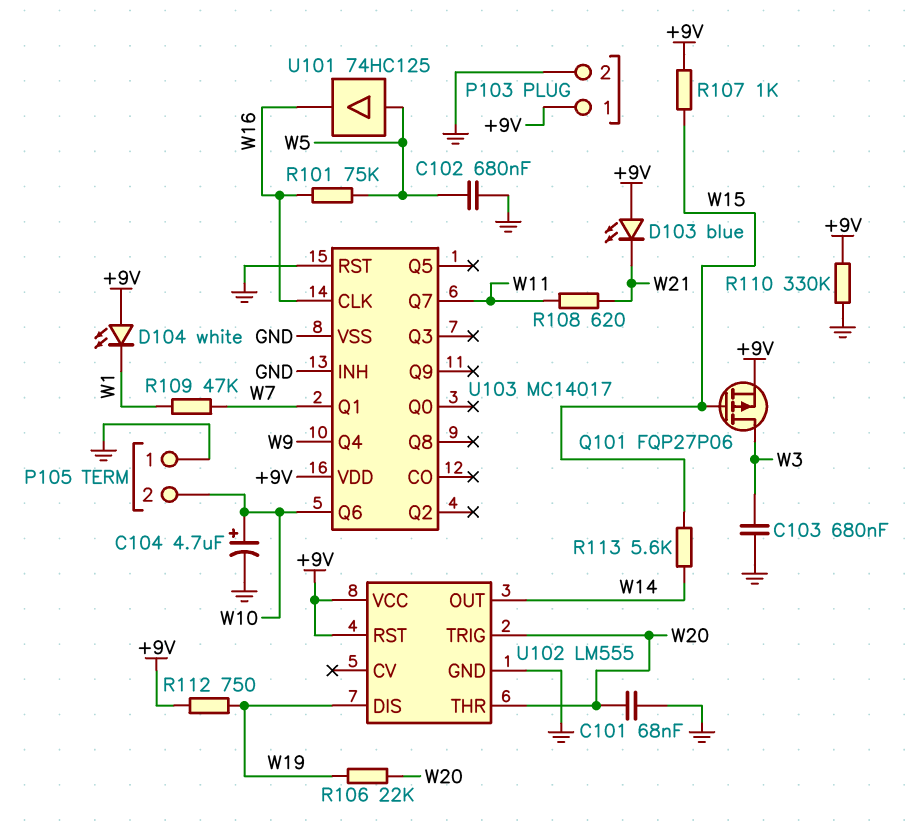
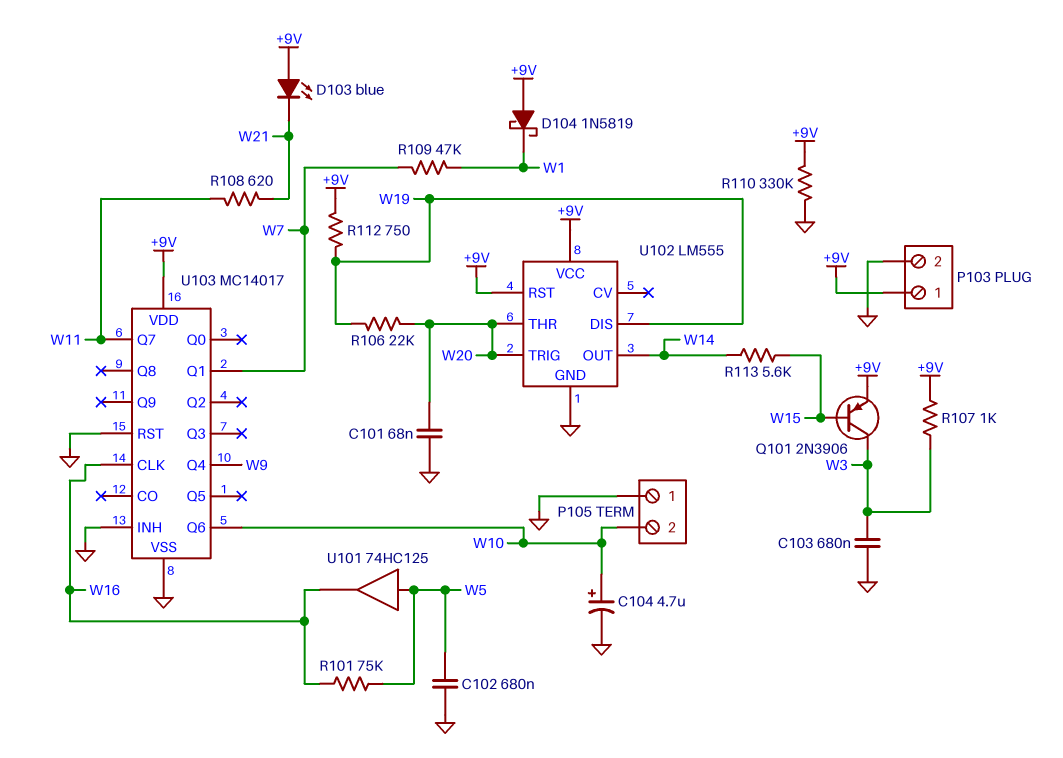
D104: LED white (A +9V, K W1) -> schottky 1N5819 (A +9V, K W1)
Q101: PMOS FQP27P06 (G W15, D W3, S +9V) -> PNP 2N3906 (B W15, C W3, E +9V)
R107: 1k (+9V, W15) -> 1k (+9V, W3)

